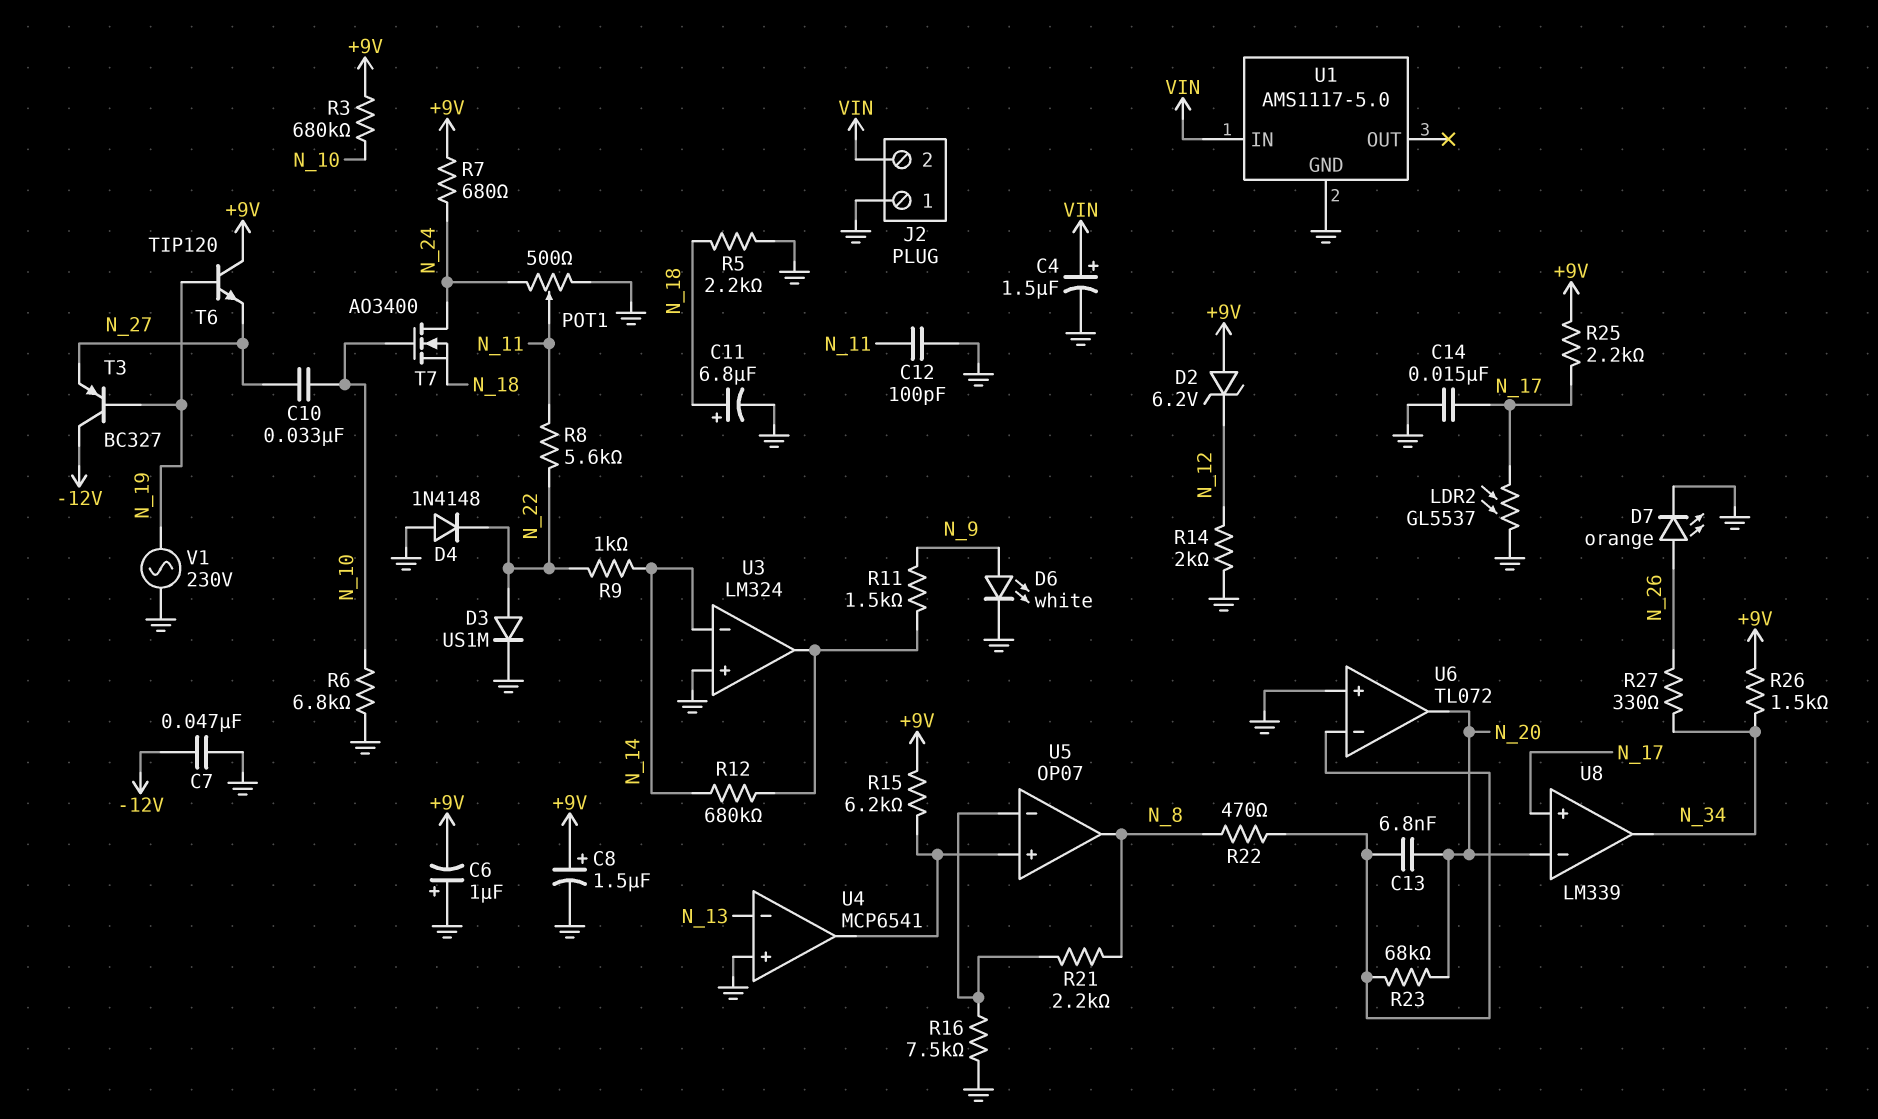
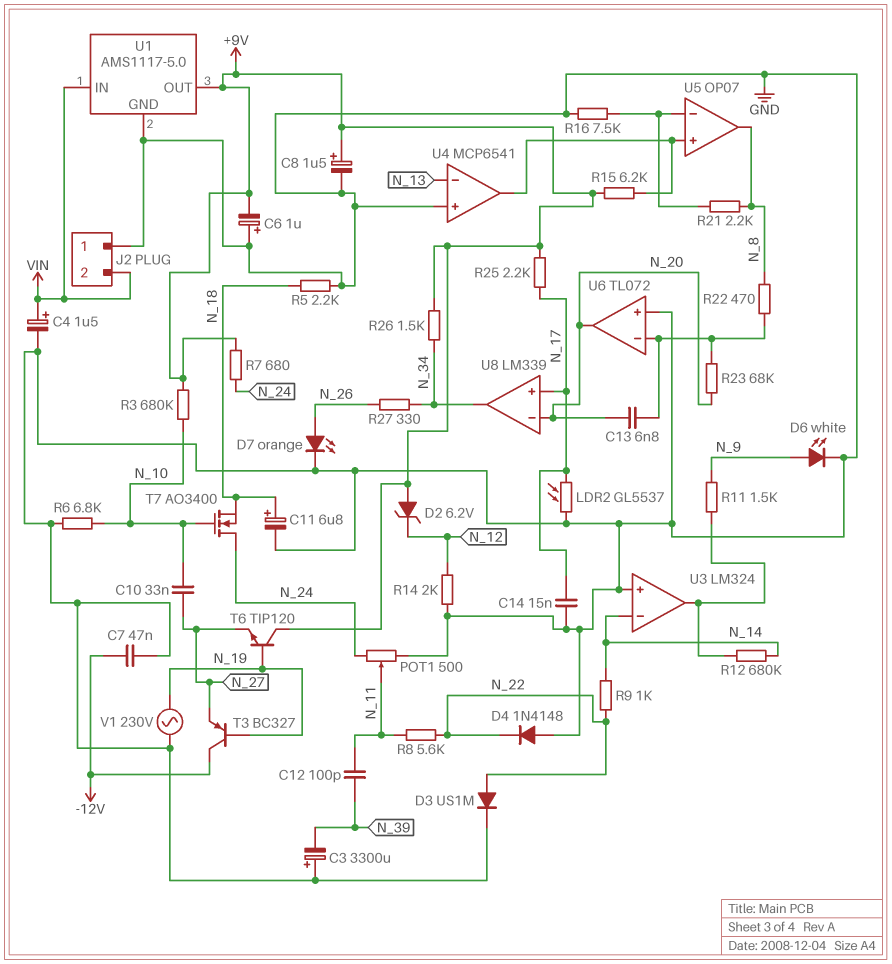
C3: none -> 3300uF (plus GND, minus N_39)
C12: 100pF (GND, N_11) -> 100pF (N_11, N_39)
U1 pin OUT: none -> +9V

